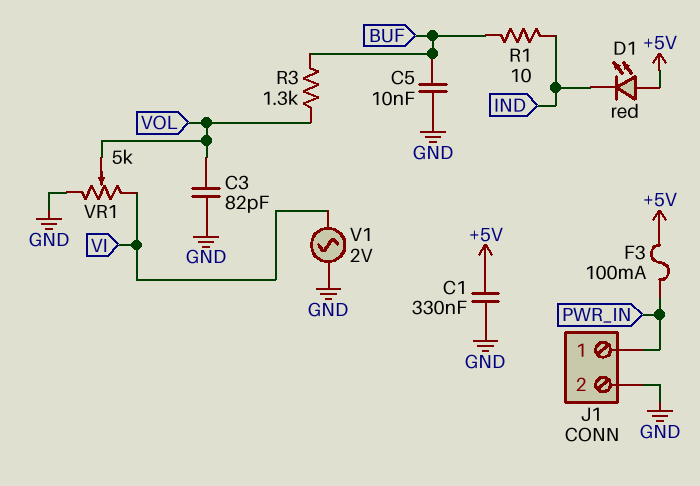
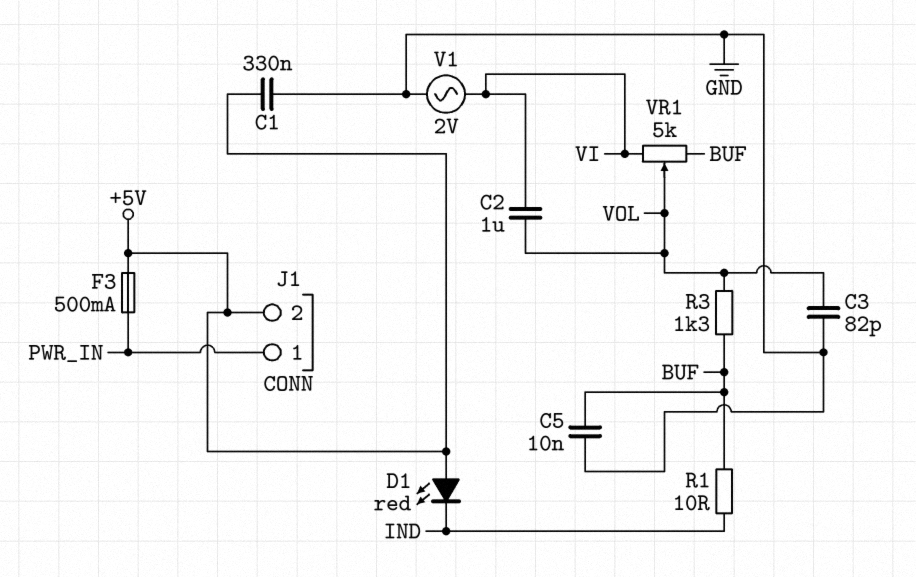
C2: none -> 1uF (VI, VOL)
F3: 100mA (+5V, PWR_IN) -> 500mA (+5V, PWR_IN)
J1 pin 2: GND -> +5V
VR1: 5k (GND, VI, wiper VOL) -> 5k (BUF, VI, wiper VOL)

